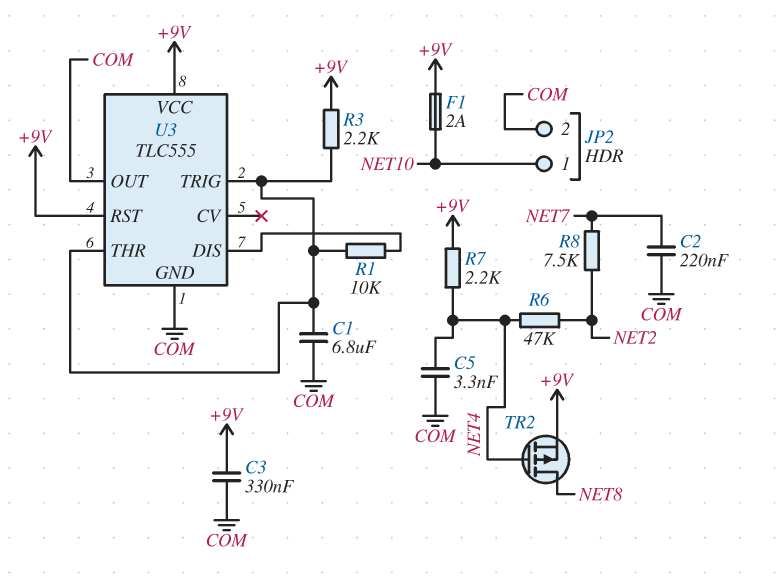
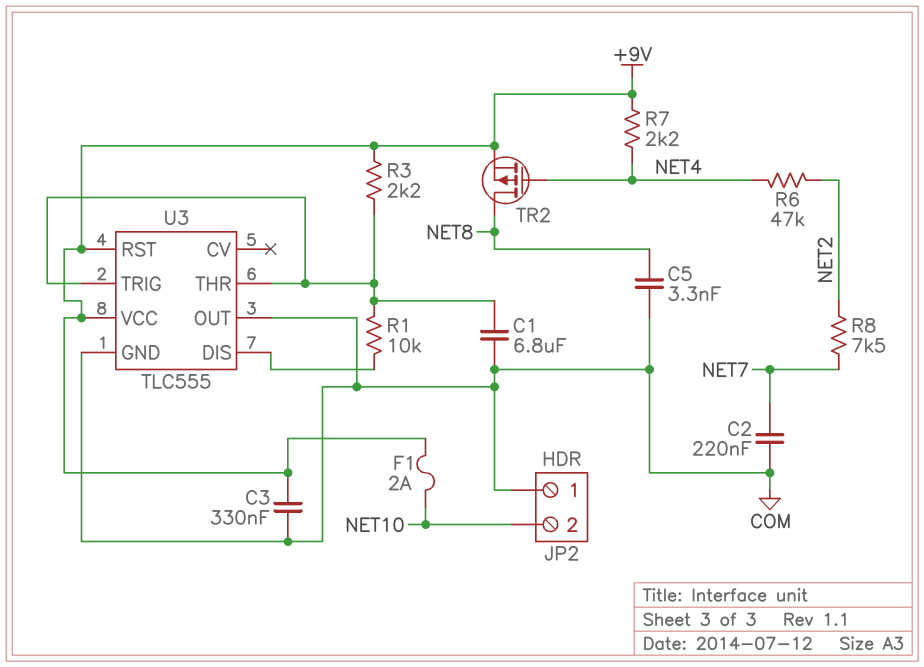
C5: 3.3nF (COM, NET4) -> 3.3nF (COM, NET8)
JP2 pin 1: NET10 -> COM
JP2 pin 2: COM -> NET10

